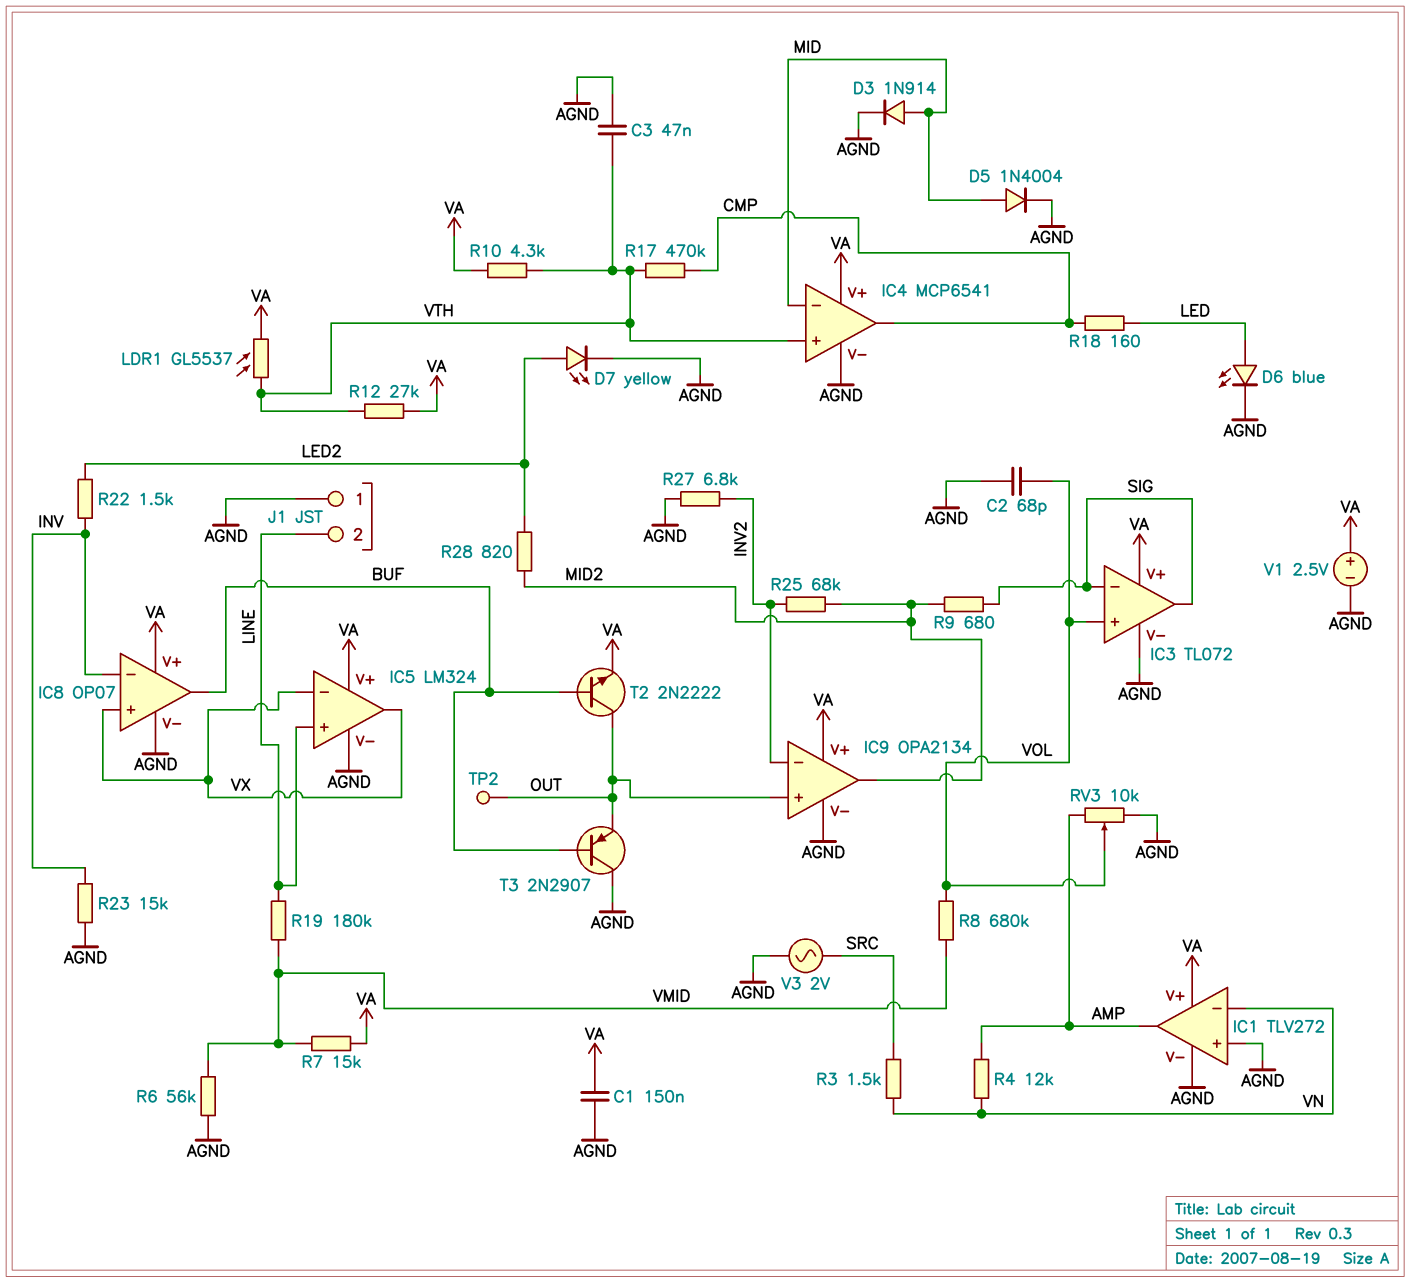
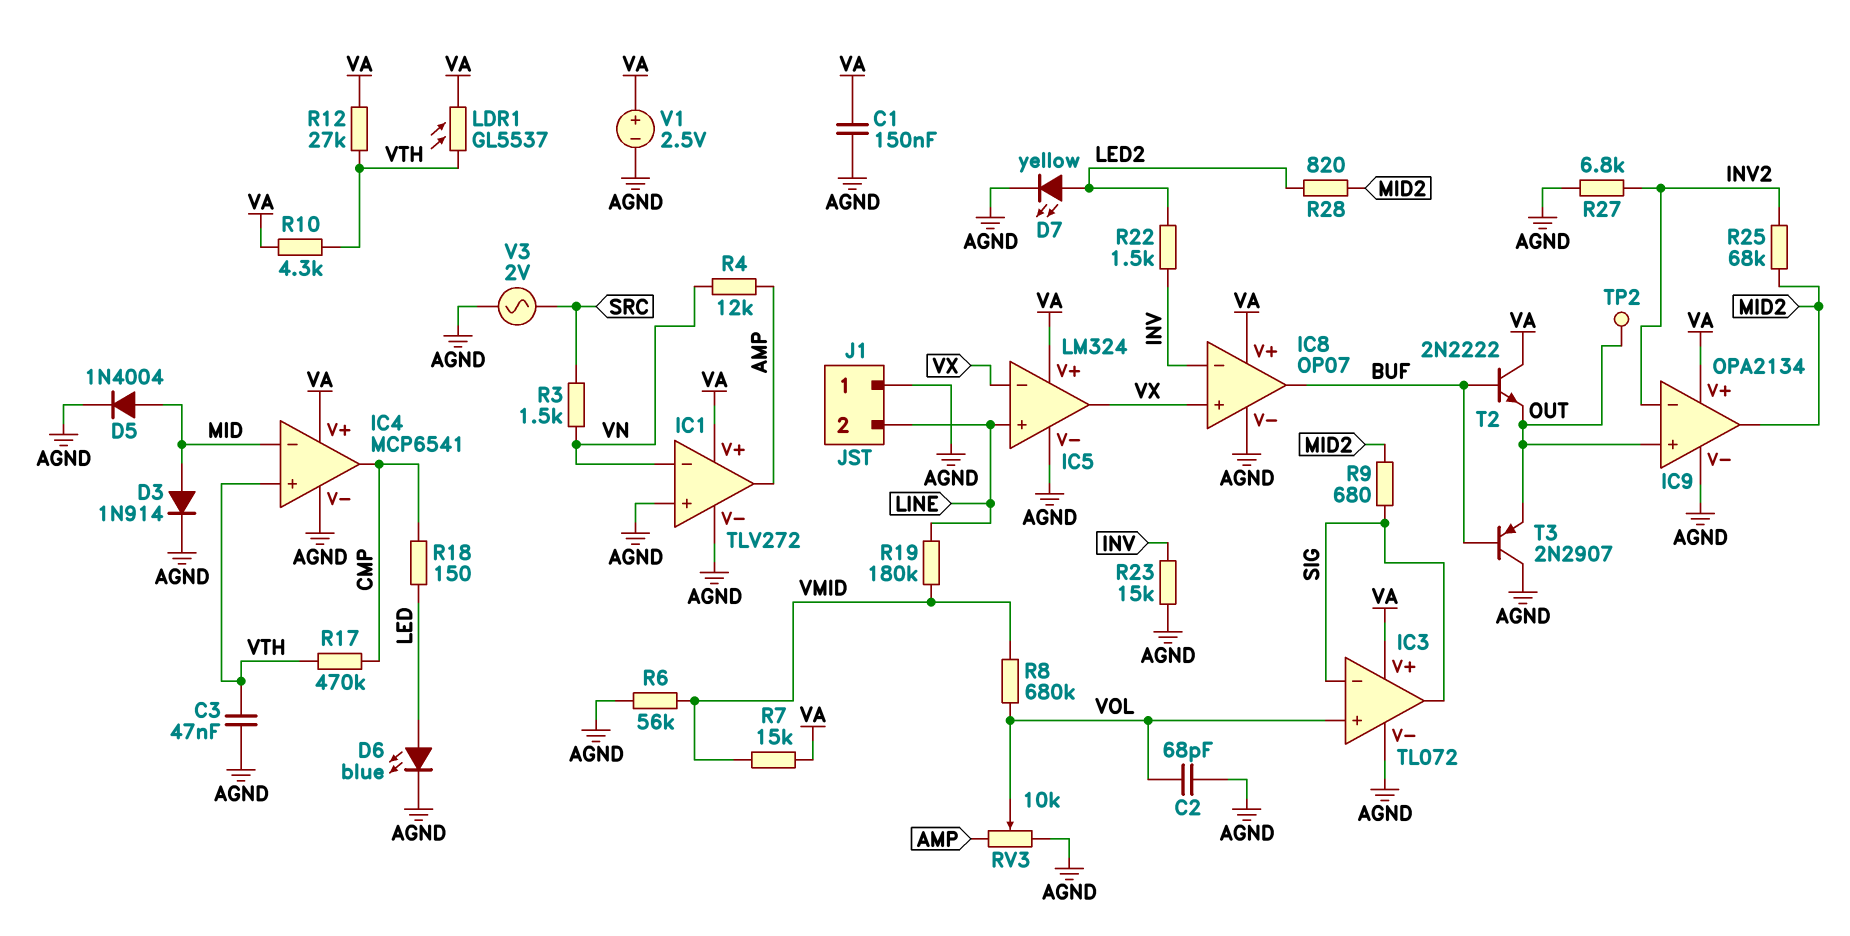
R18: 160 (CMP, LED) -> 150 (CMP, LED)
T2: NPN 2N2222 (B BUF, C OUT, E VA) -> NPN 2N2222 (B BUF, C VA, E OUT)

